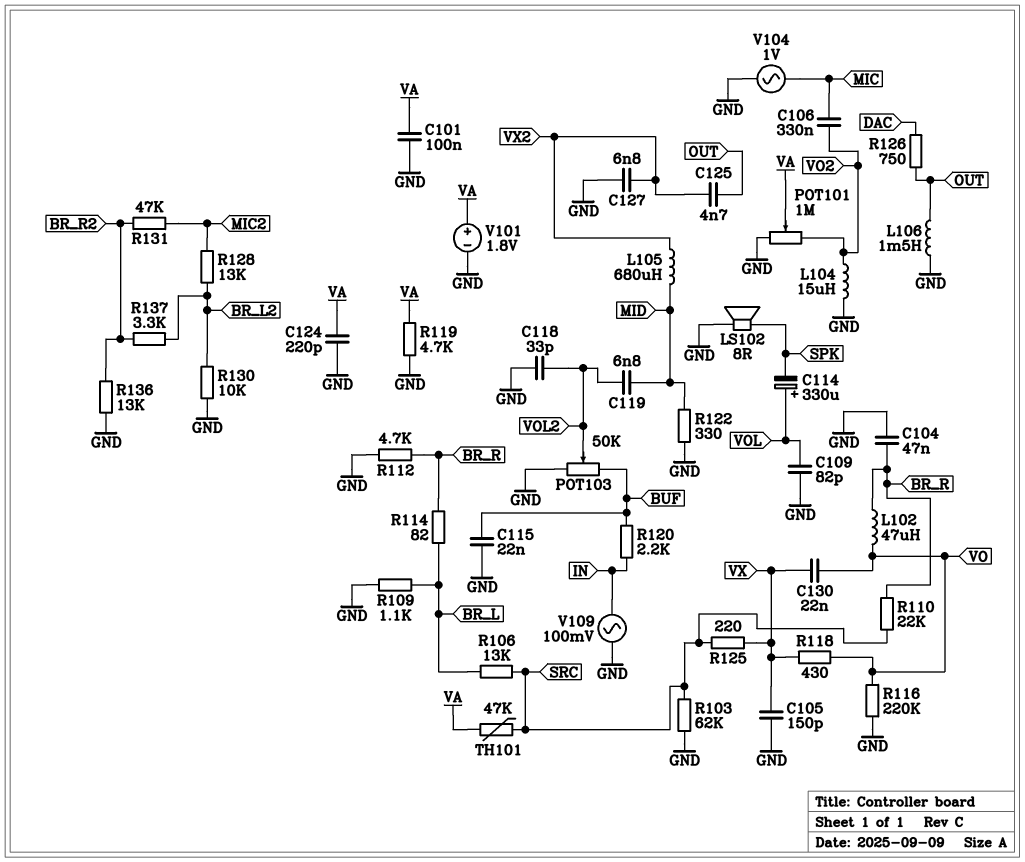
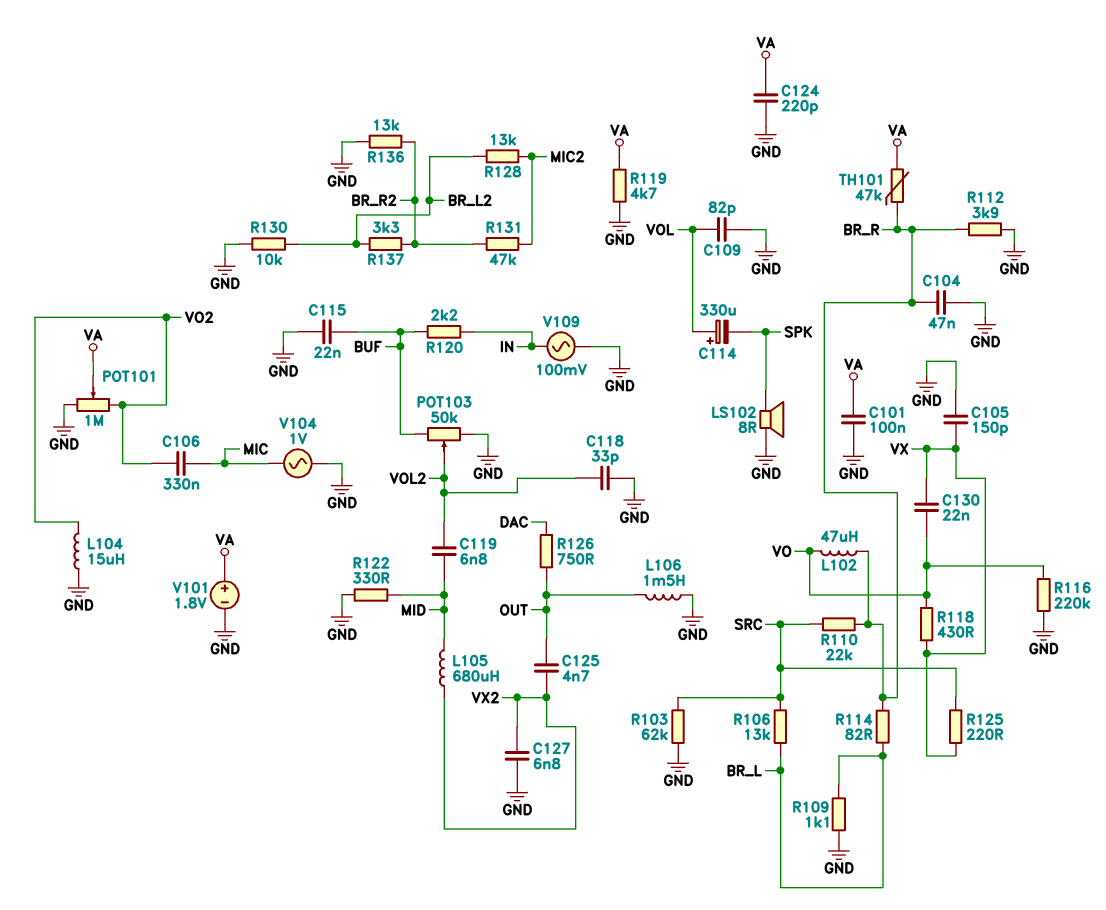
R112: 4.7k (BR_R, GND) -> 3.9k (BR_R, GND)
TH101: 47k (SRC, VA) -> 47k (BR_R, VA)

